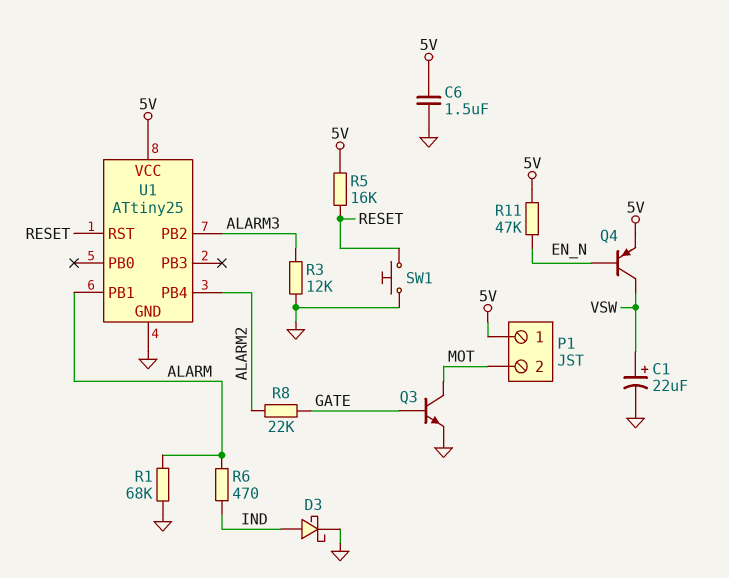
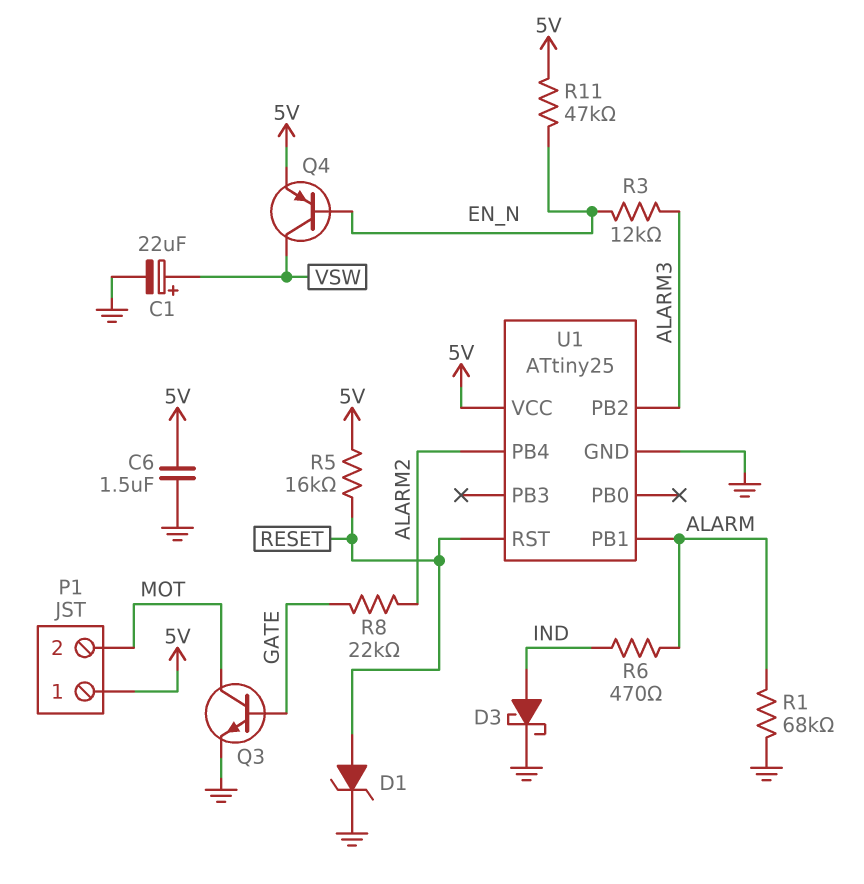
D1: none -> zener (A RESET, K GND)
R3: 12k (ALARM3, GND) -> 12k (ALARM3, EN_N)
SW1: button (GND, RESET) -> none

